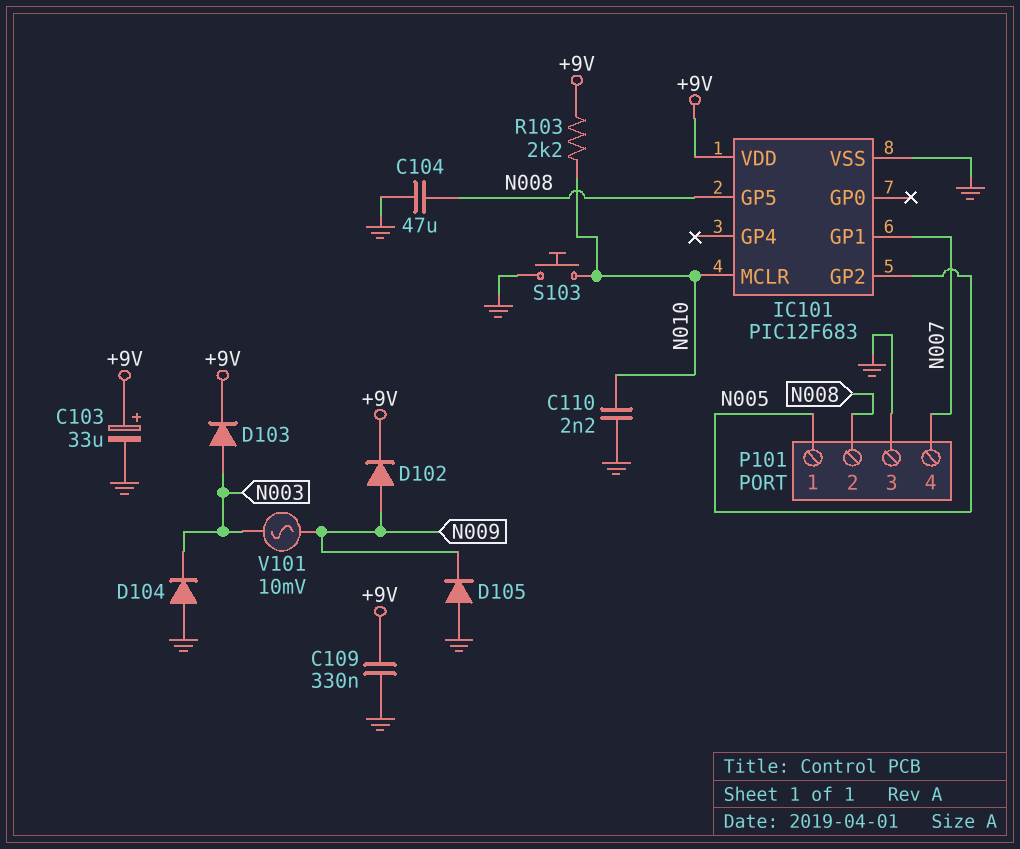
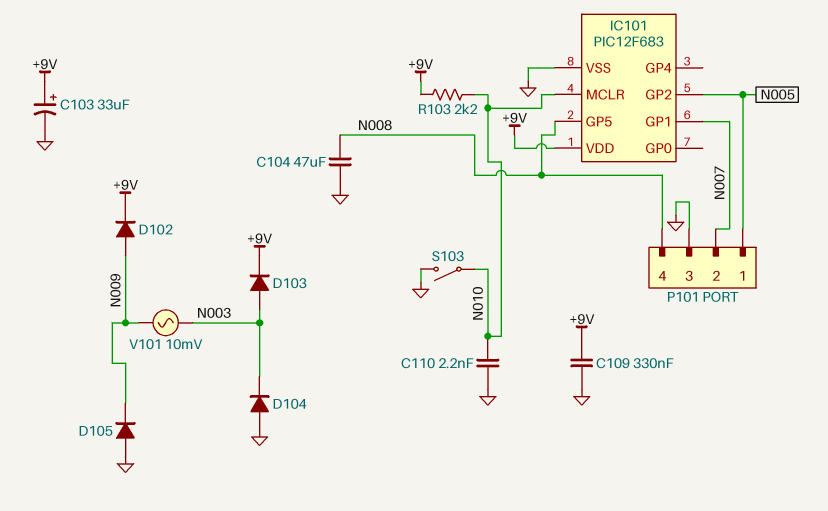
P101 pin 2: N008 -> N007
P101 pin 4: N007 -> N008
S103: button (GND, N010) -> switch (GND, N010)

